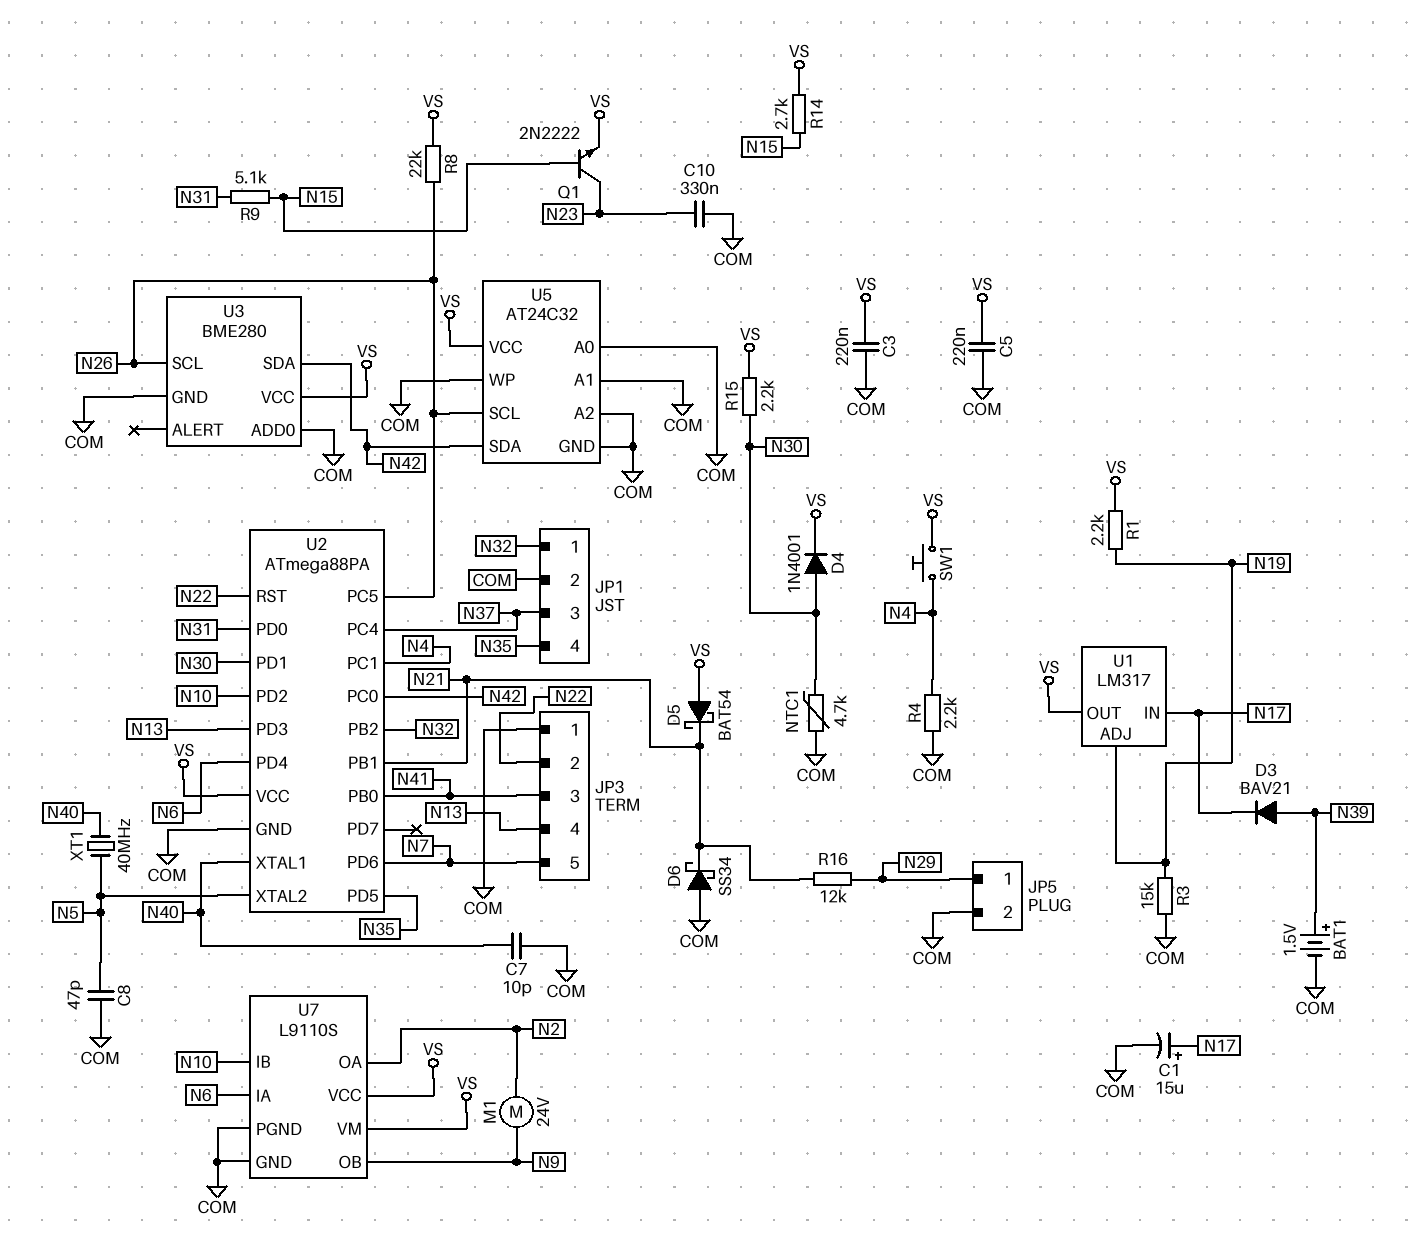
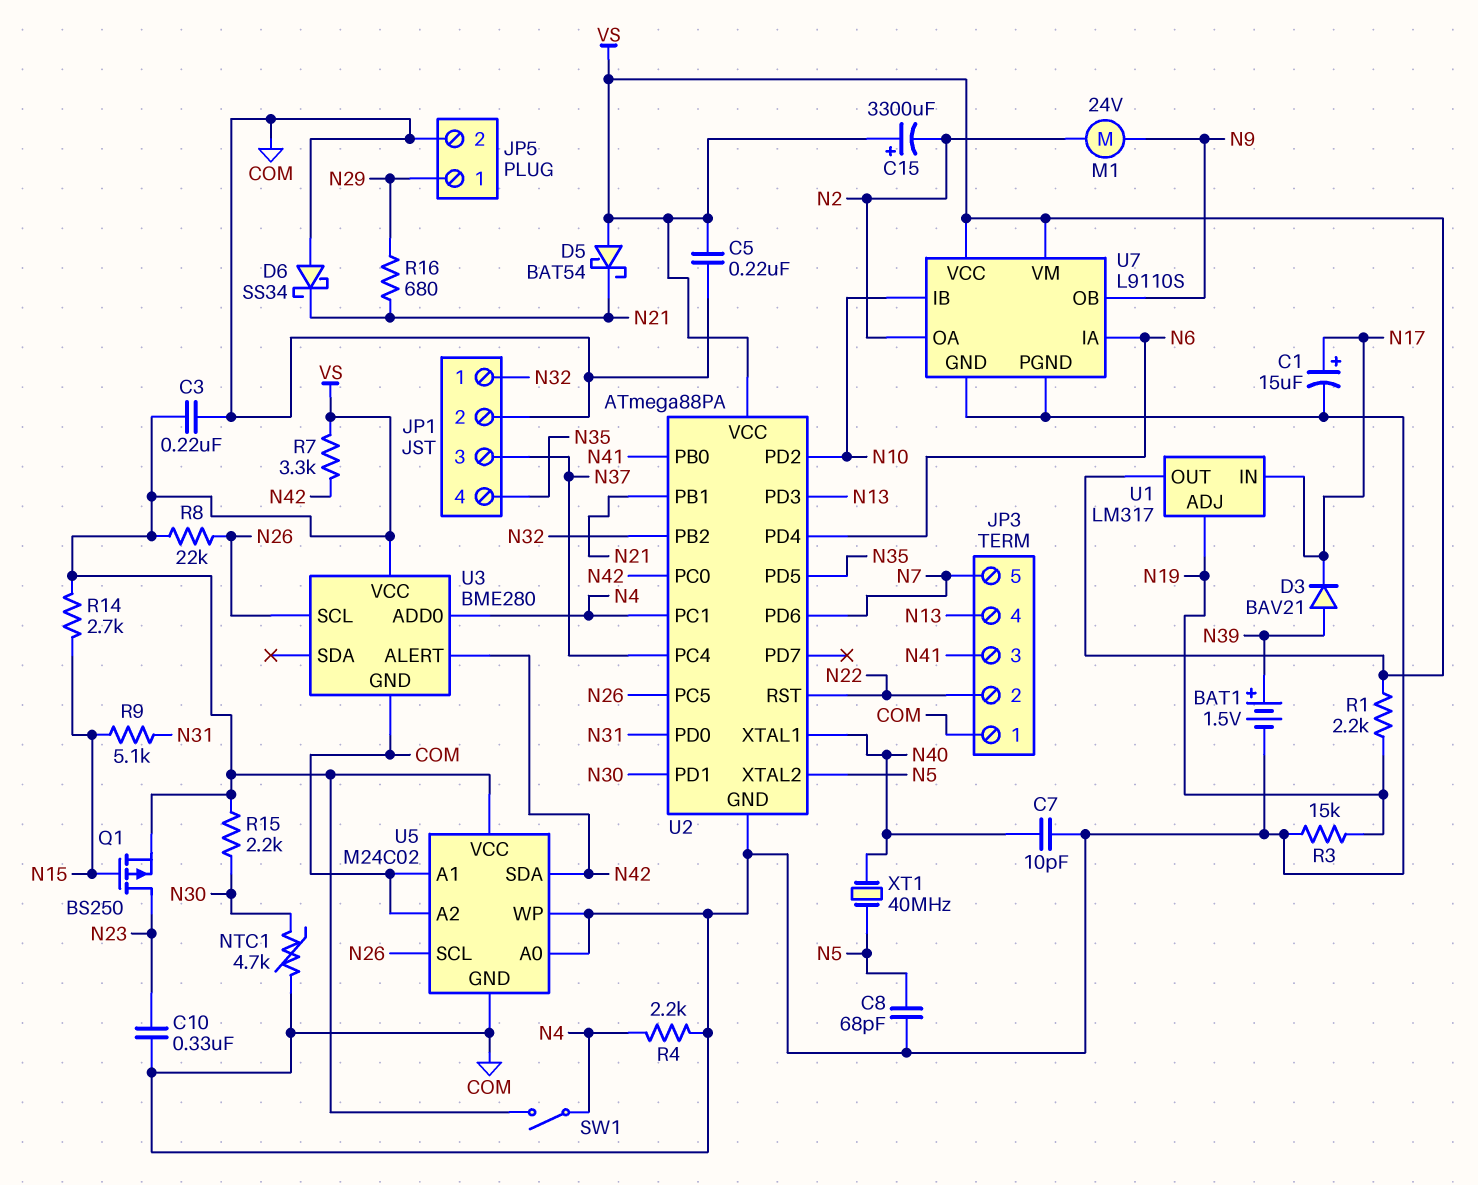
C8: 47pF (COM, N5) -> 68pF (COM, N5)
C15: none -> 3300uF (plus VS, minus N2)
D4: diode 1N4001 (A N30, K VS) -> none
Q1: NPN 2N2222 (B N15, C N23, E VS) -> PMOS BS250 (G N15, D N23, S VS)
R7: none -> 3.3k (N42, VS)
R16: 12k (N21, N29) -> 680 (N21, N29)
SW1: button (N4, VS) -> switch (N4, VS)
U3 pin ADD0: COM -> N4
U3 pin ALERT: none -> N42
U3 pin SDA: N42 -> none
U5: AT24C32 -> M24C02

